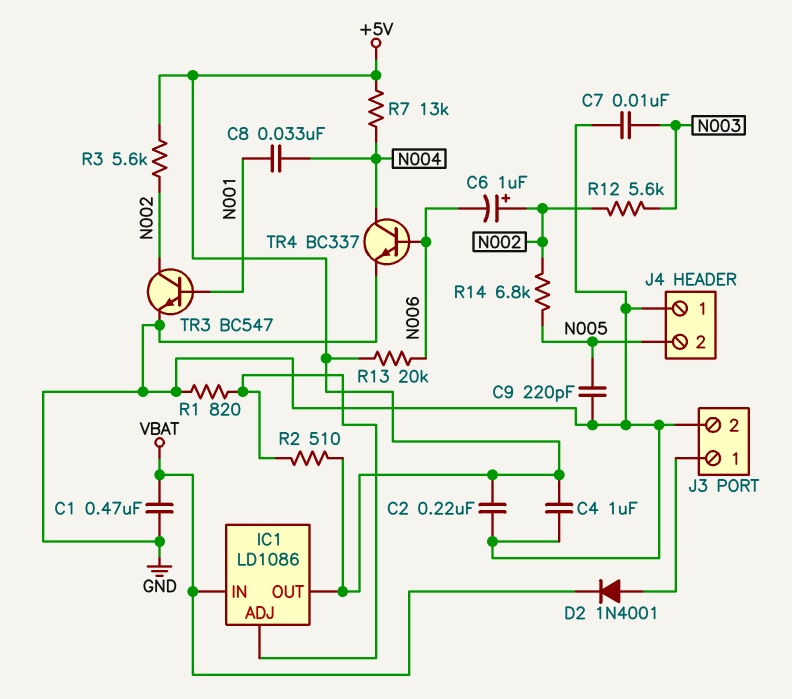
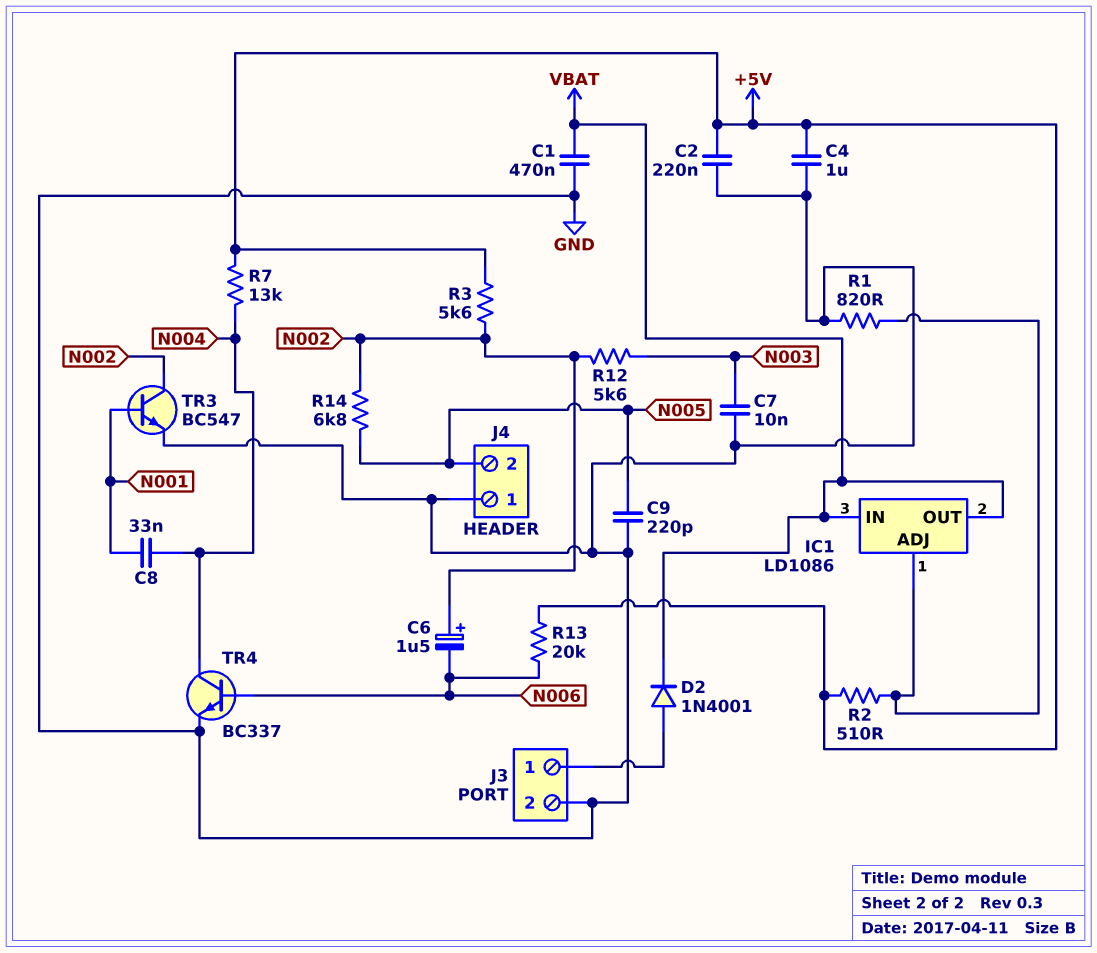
C6: 1uF (plus N002, minus N006) -> 1.5uF (plus N002, minus N006)
IC1 pin OUT: +5V -> VBAT

